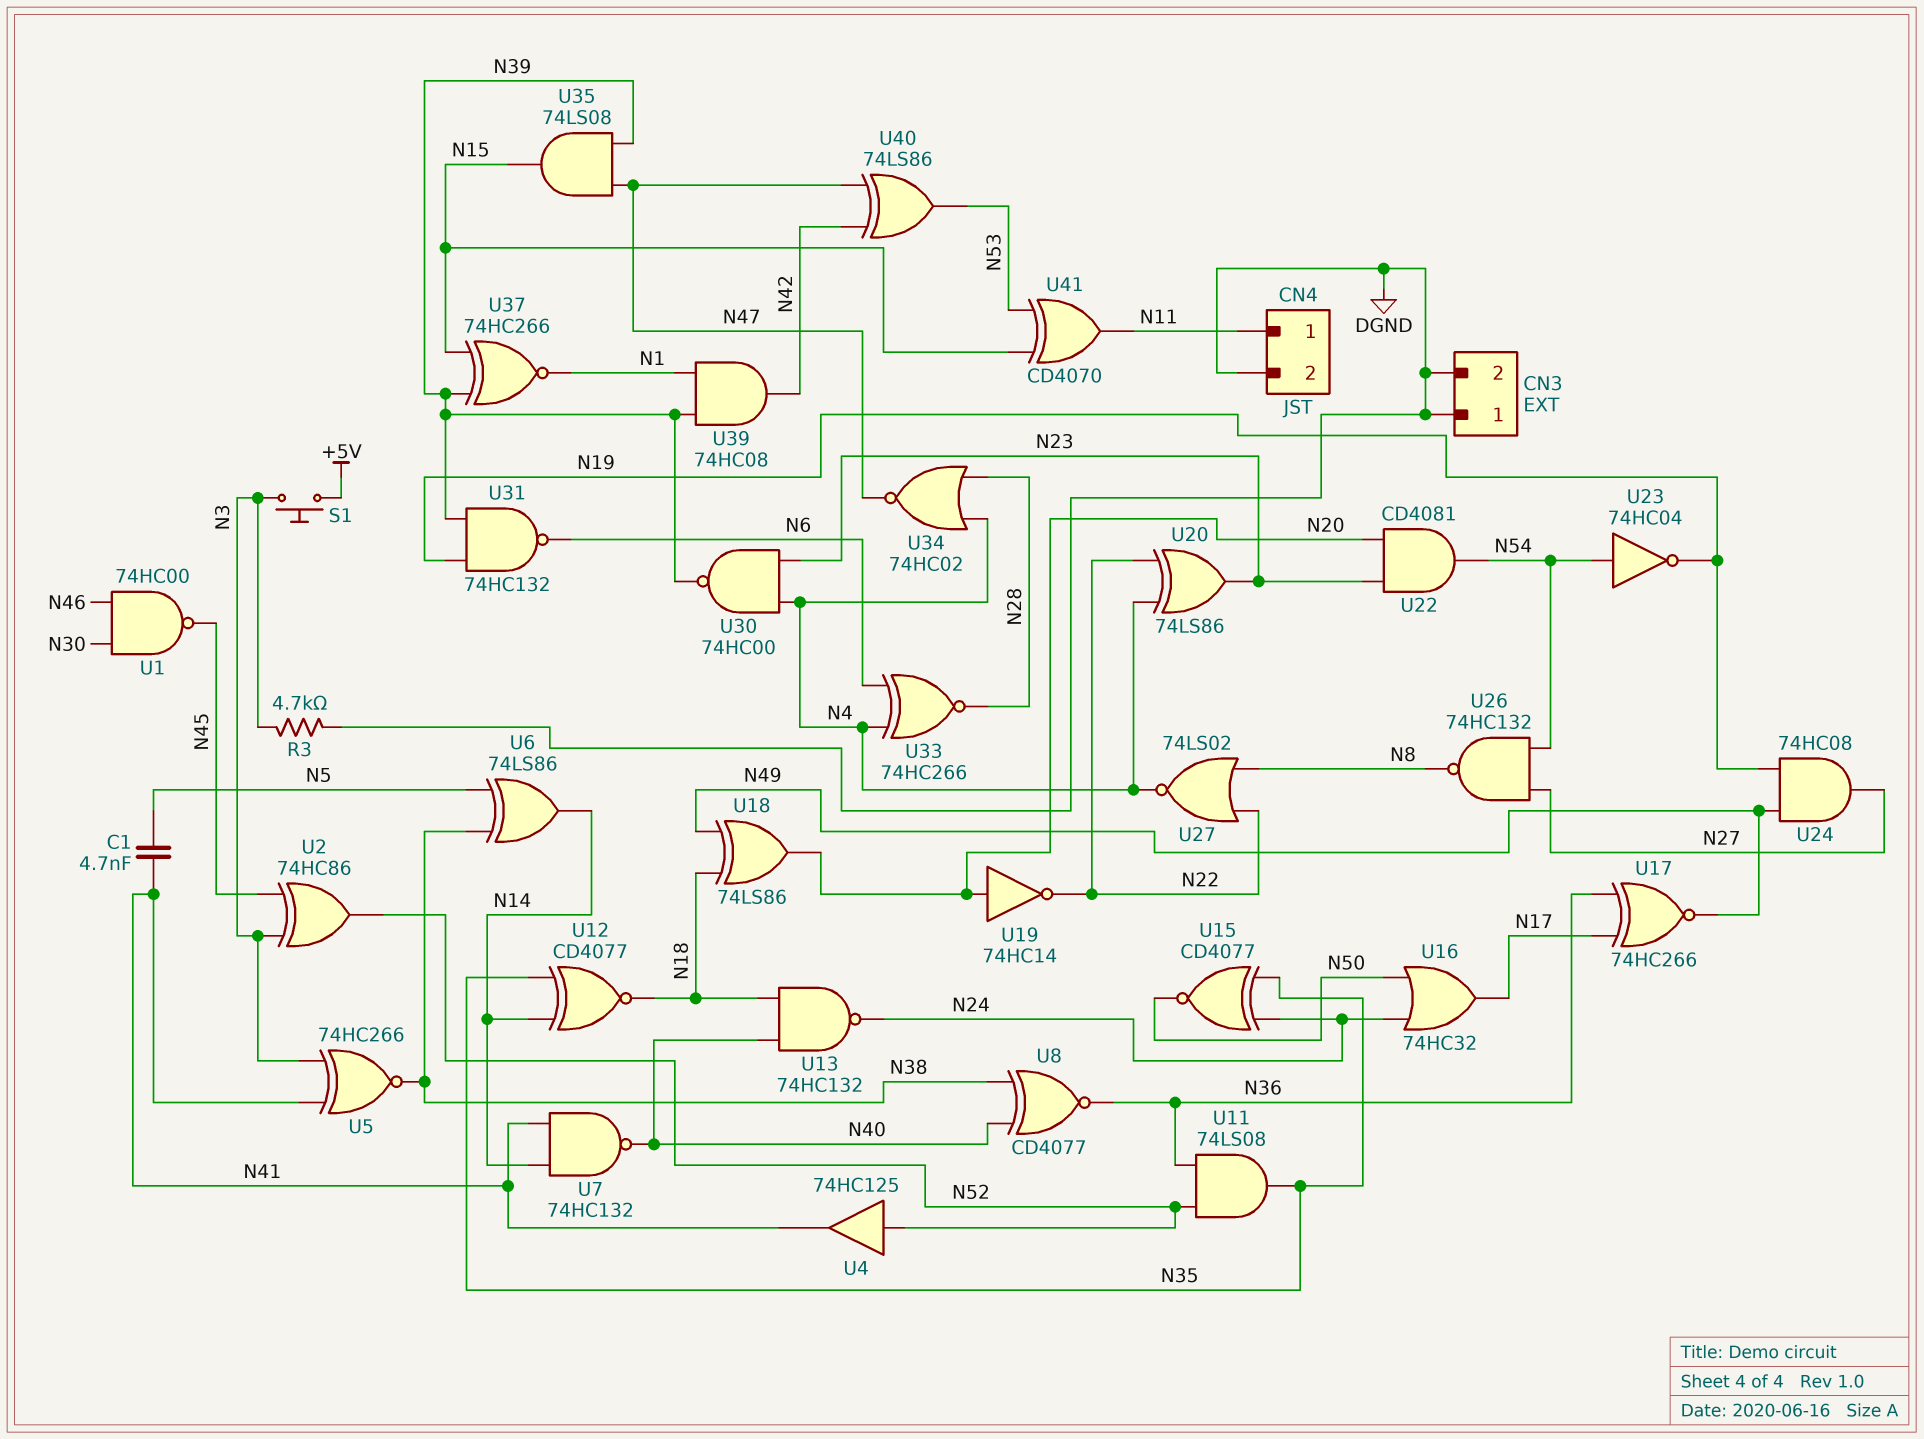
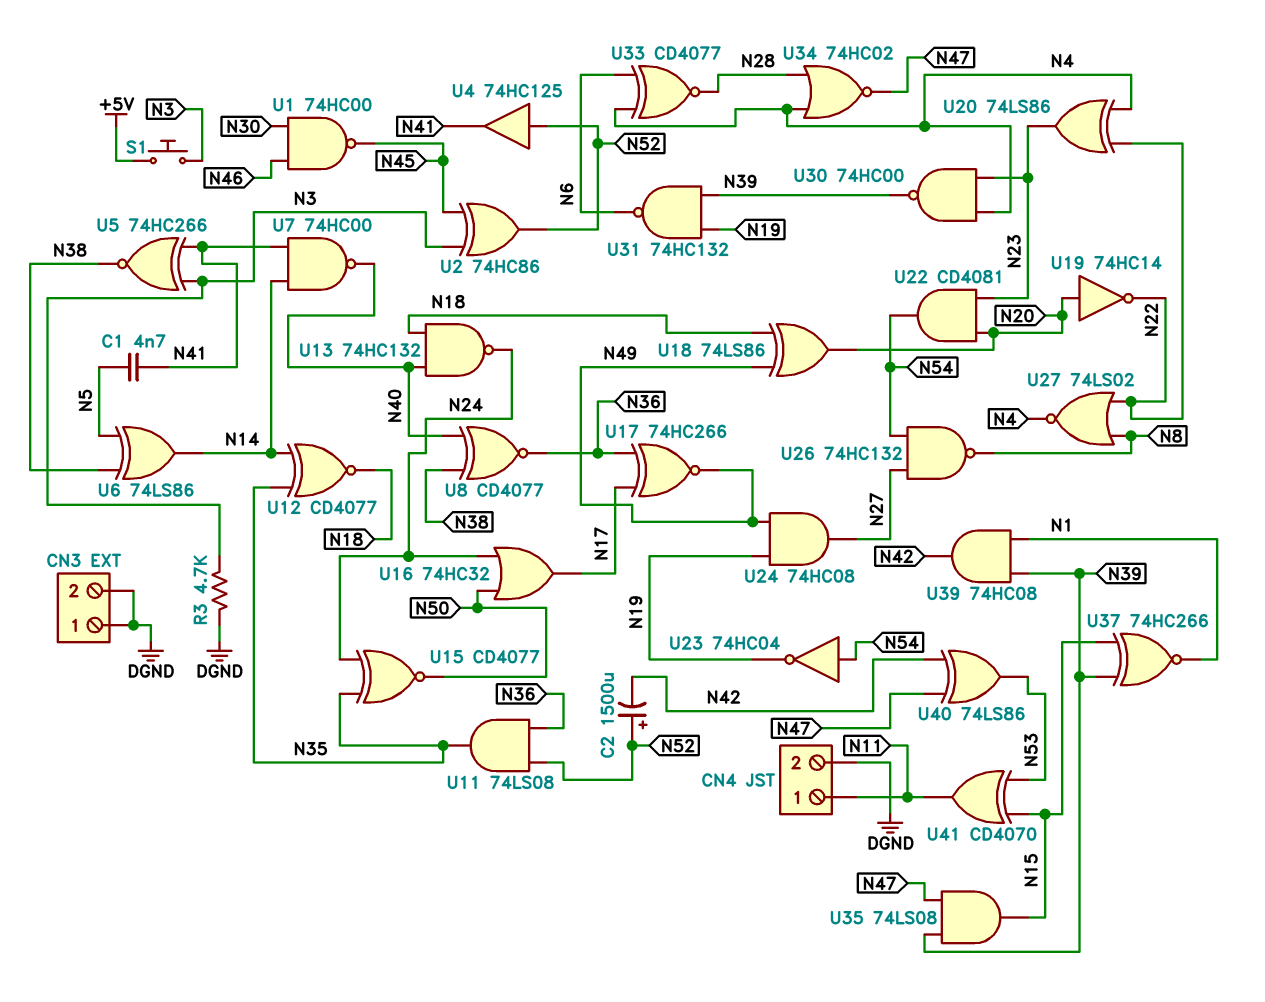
C2: none -> 1500uF (plus N52, minus N42)
U7: NAND 74HC132 (in N14, in N41, out N40) -> NAND 74HC00 (in N14, in N41, out N40)
U33: XNOR 74HC266 (in N4, in N6, out N28) -> XNOR CD4077 (in N4, in N6, out N28)

